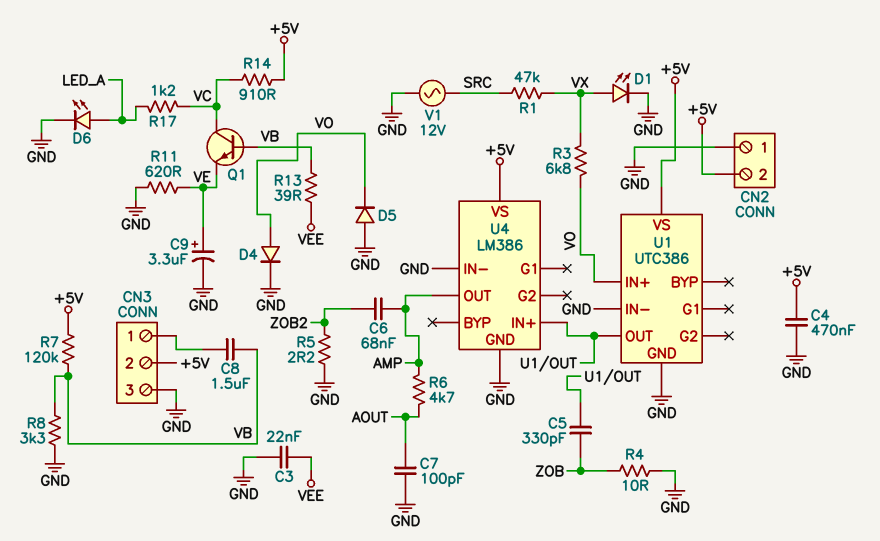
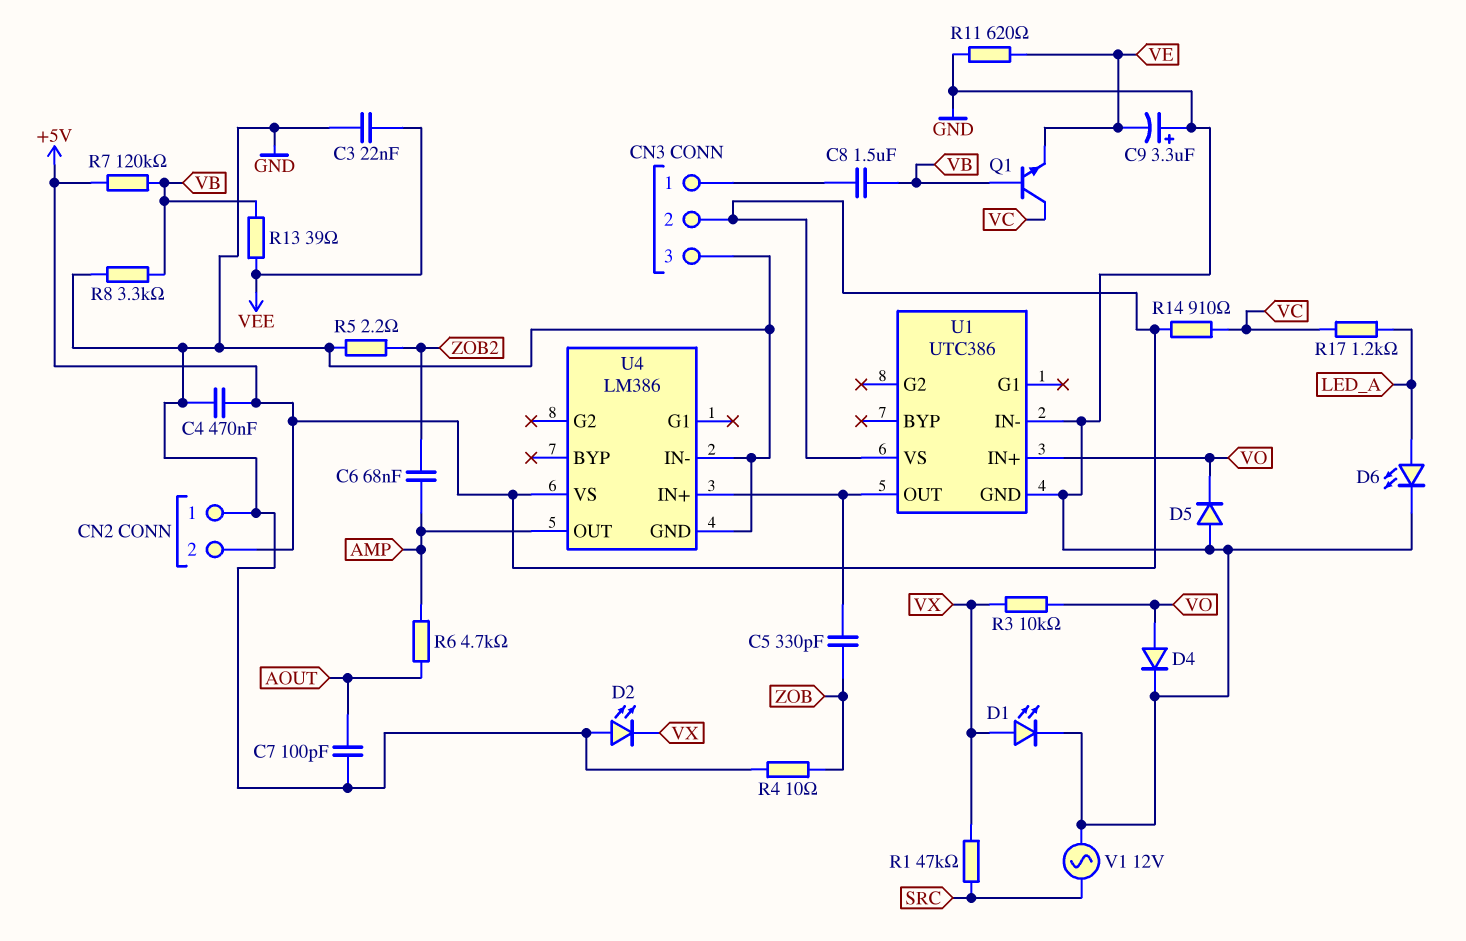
C9: 3.3uF (plus VE, minus GND) -> 3.3uF (plus GND, minus VE)
D2: none -> LED (A GND, K VX)
R3: 6.8k (VO, VX) -> 10k (VO, VX)

